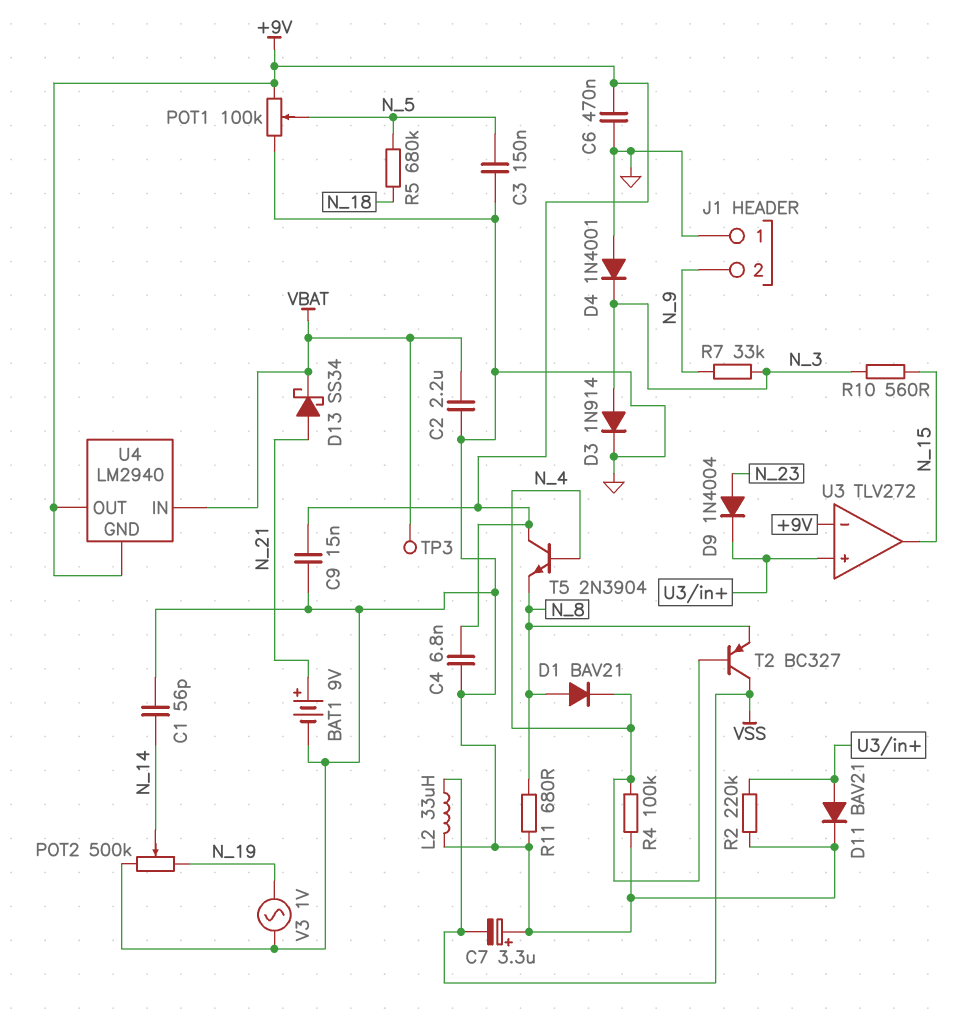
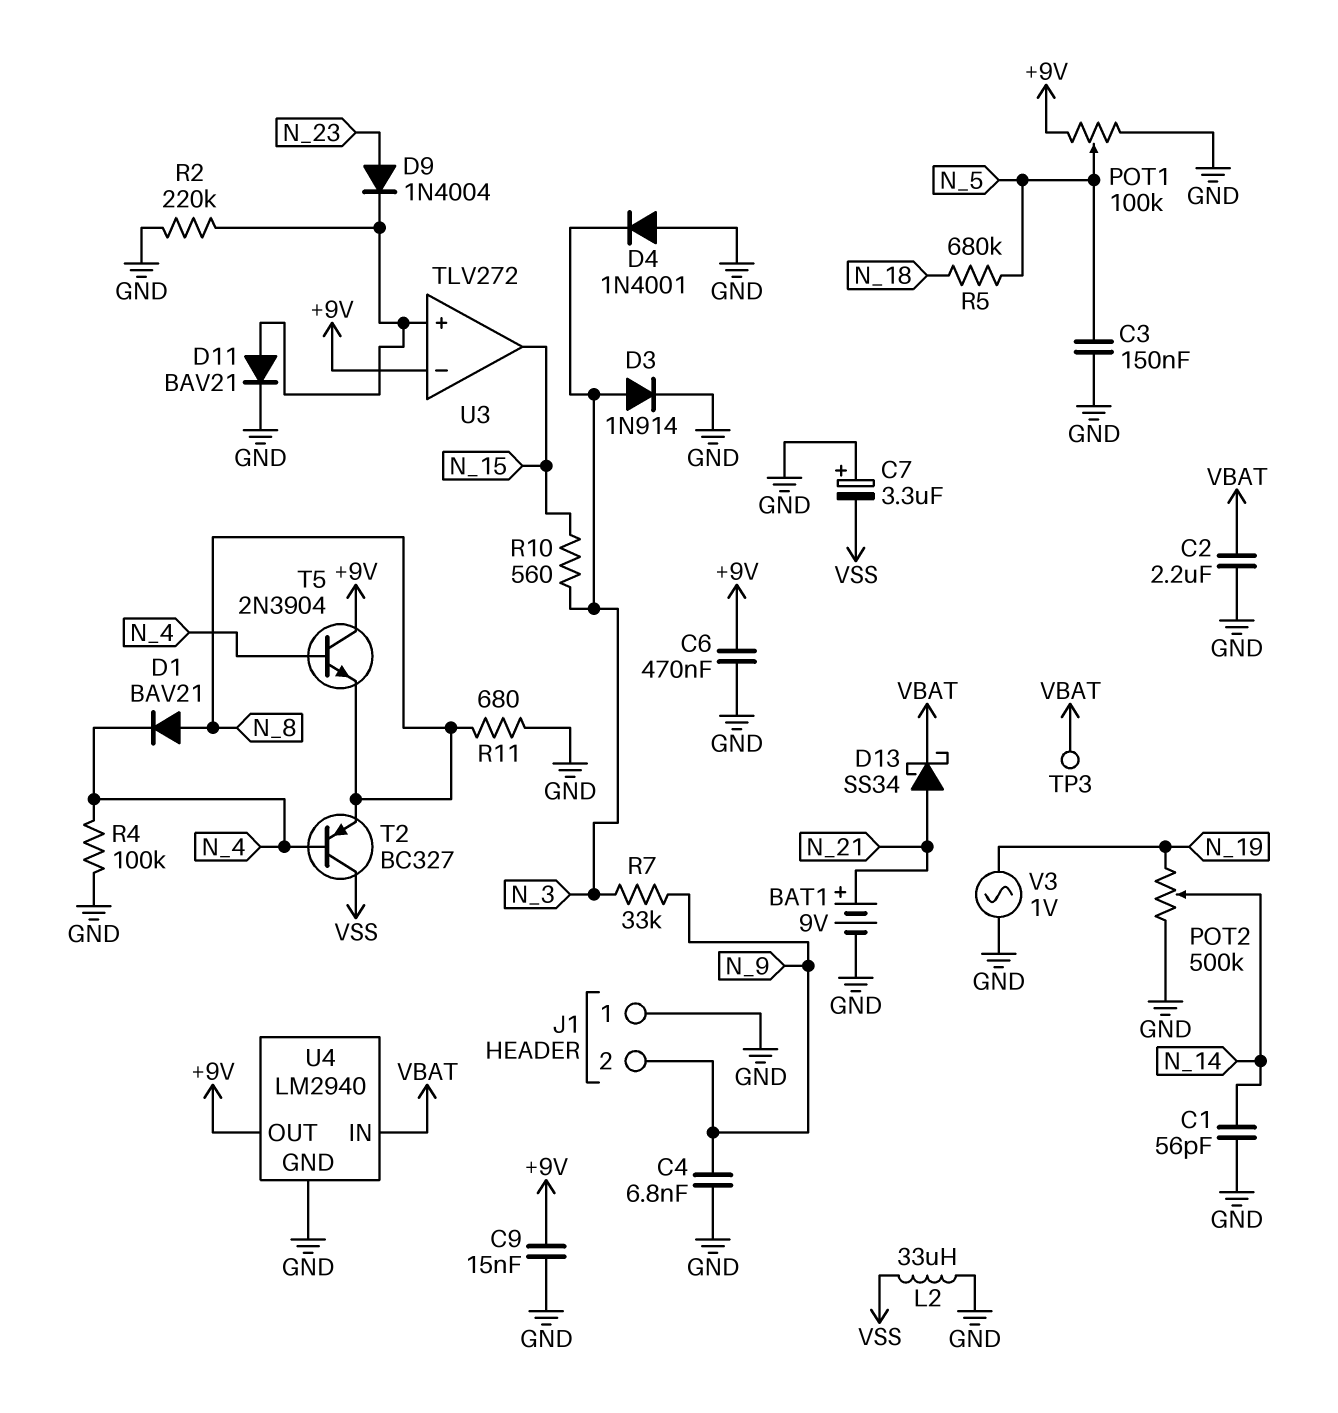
C4: 6.8nF (+9V, GND) -> 6.8nF (GND, N_9)
U4 pin GND: +9V -> GND

